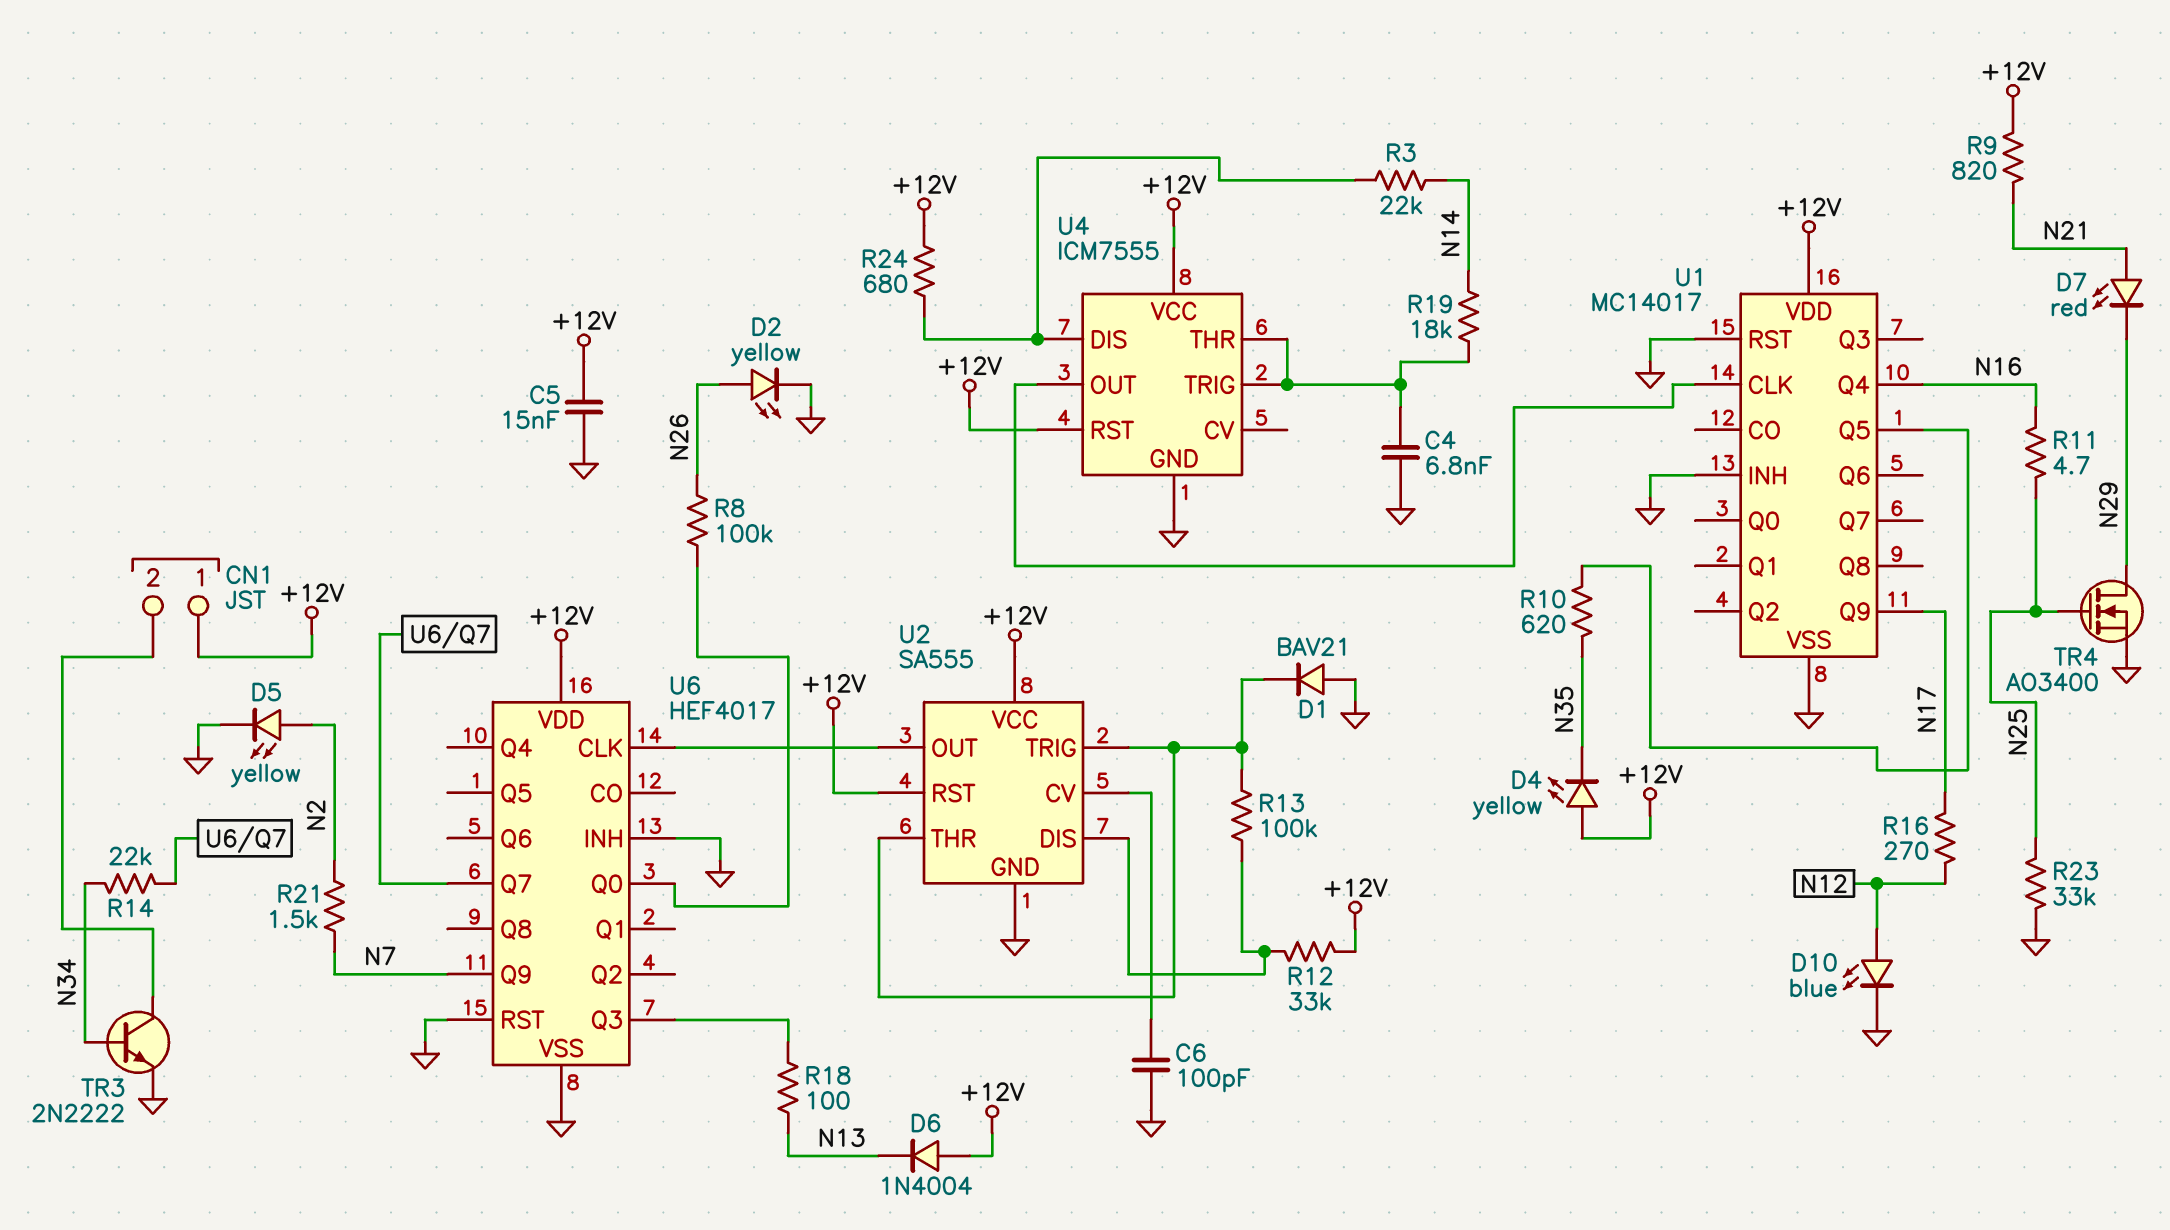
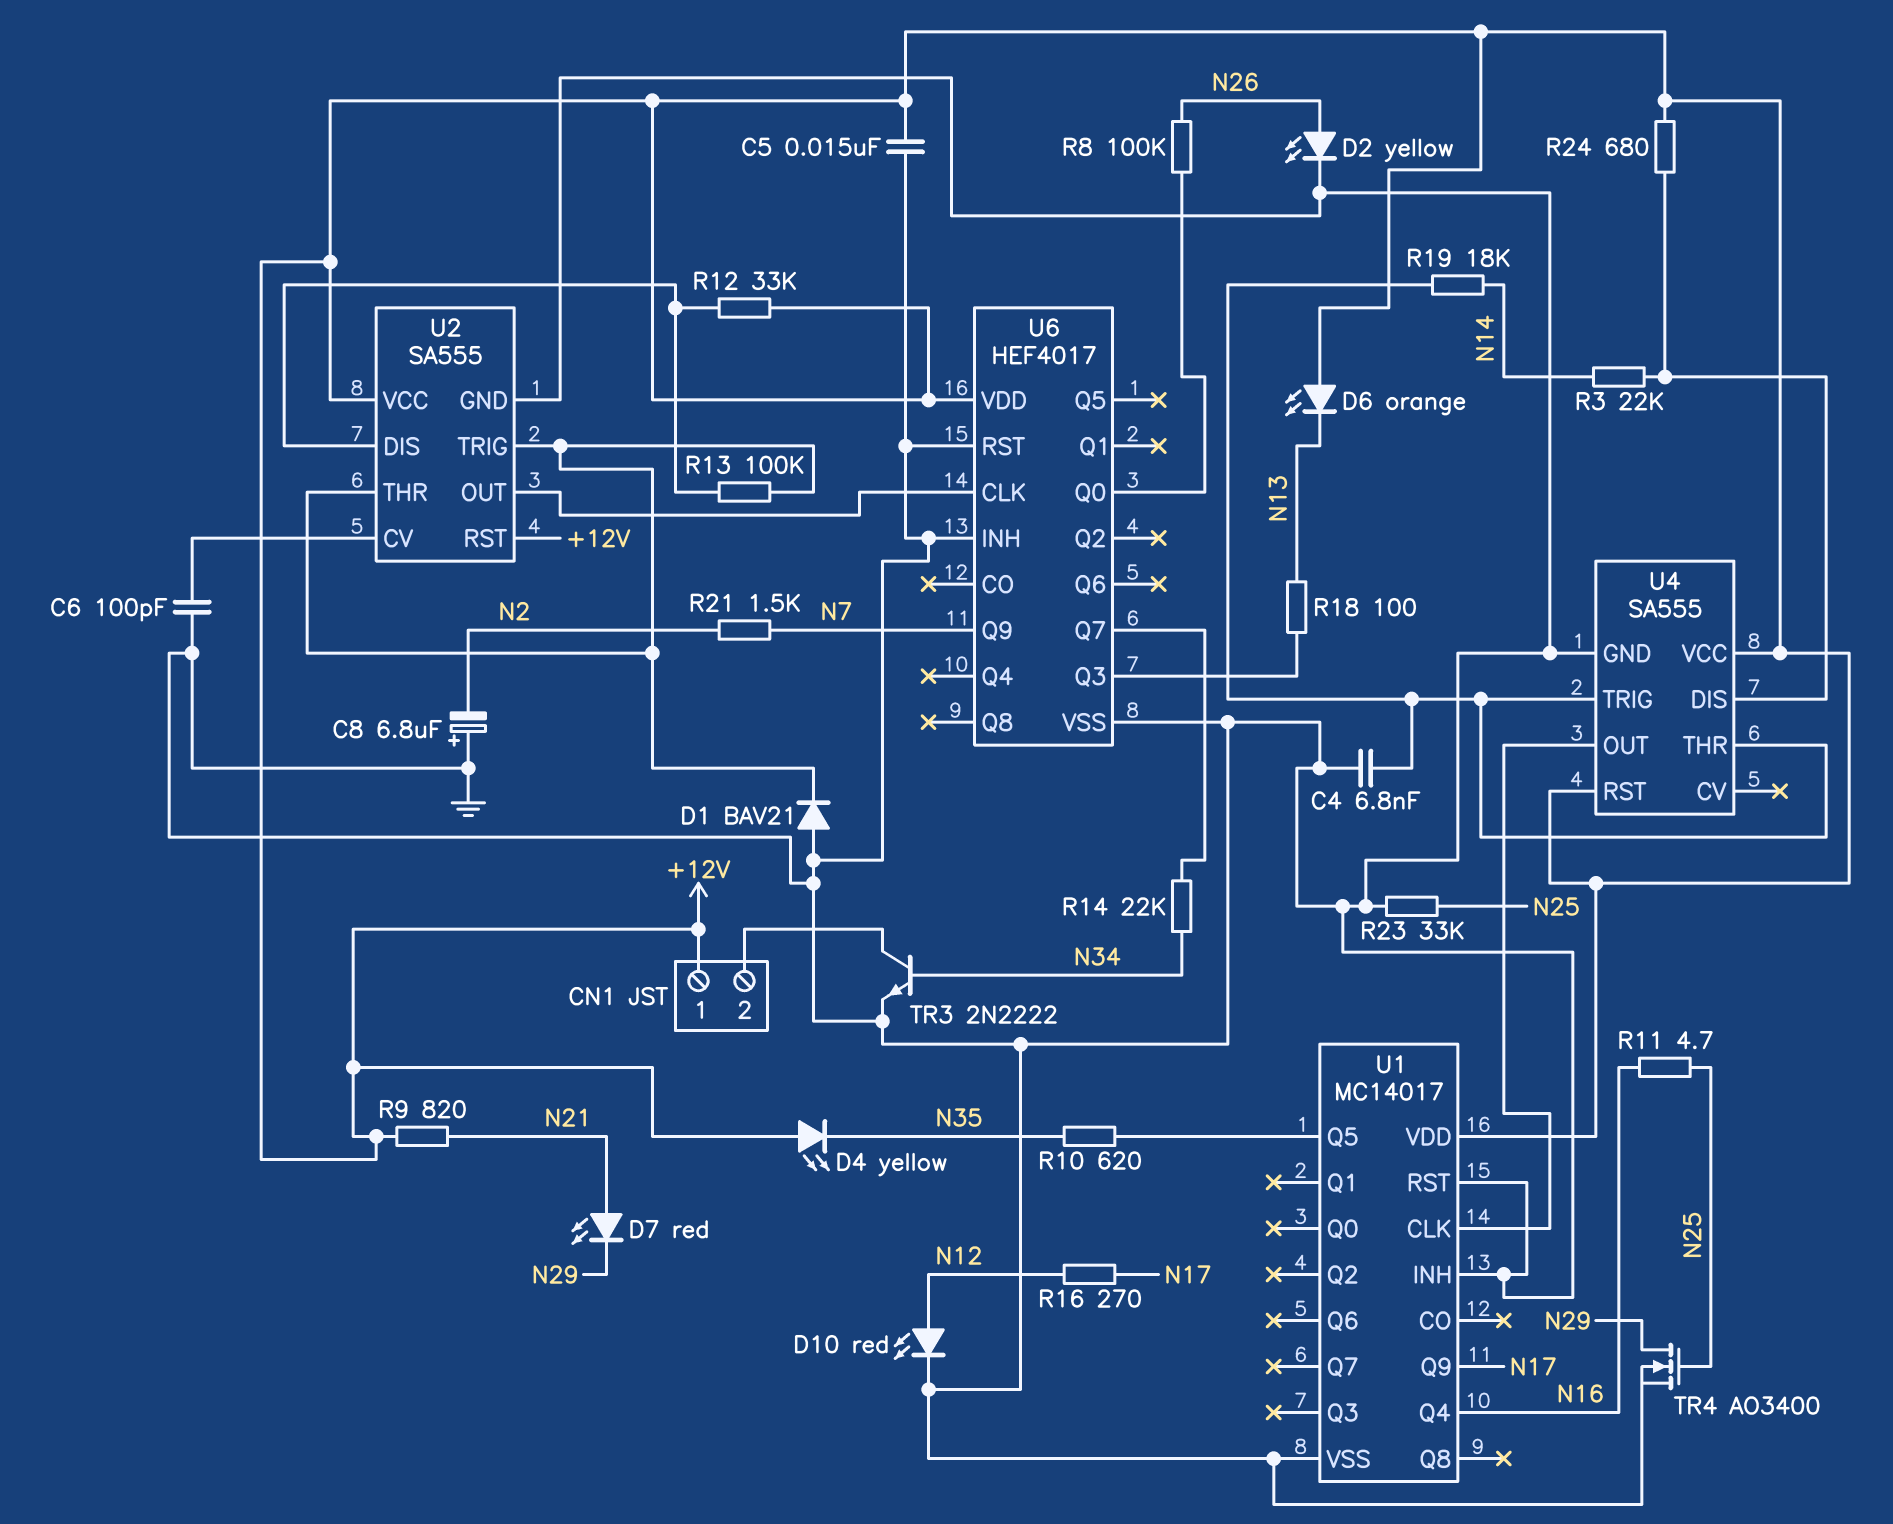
C8: none -> 6.8uF (plus GND, minus N2)
D5: LED yellow (A N2, K GND) -> none
D6: diode 1N4004 (A +12V, K N13) -> LED orange (A +12V, K N13)
D10: LED blue (A N12, K GND) -> LED red (A N12, K GND)
U4: ICM7555 -> SA555

